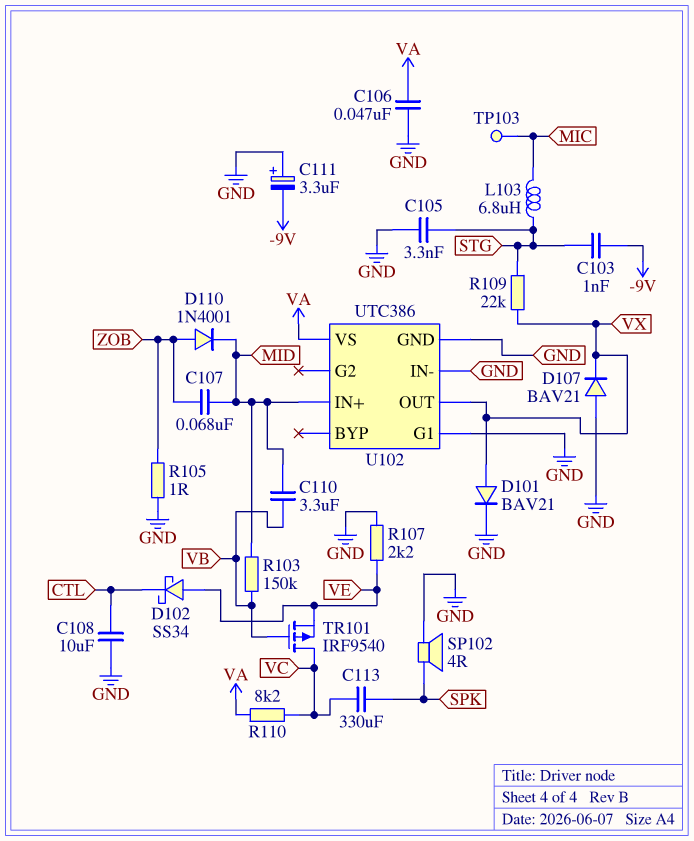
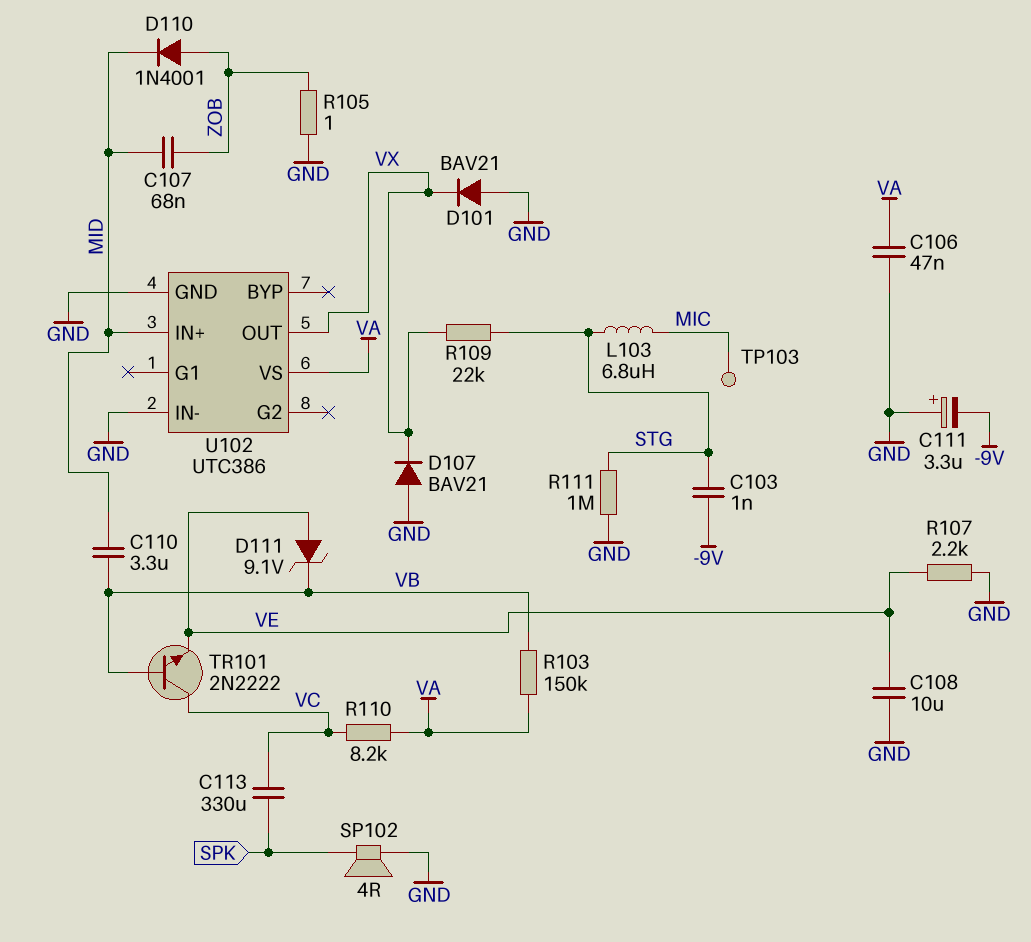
C105: 3.3nF (GND, STG) -> none
C108: 10uF (CTL, GND) -> 10uF (GND, VE)
D101: diode BAV21 (A VX, K GND) -> diode BAV21 (A GND, K VX)
D102: schottky SS34 (A VE, K CTL) -> none
D111: none -> zener 9.1V (A VE, K VB)
R103: 150k (MID, VB) -> 150k (VA, VB)
R111: none -> 1M (GND, STG)
TR101: PMOS IRF9540 (G VB, D VC, S VE) -> NPN 2N2222 (B VB, C VC, E VE)
U102 pin G1: GND -> none

